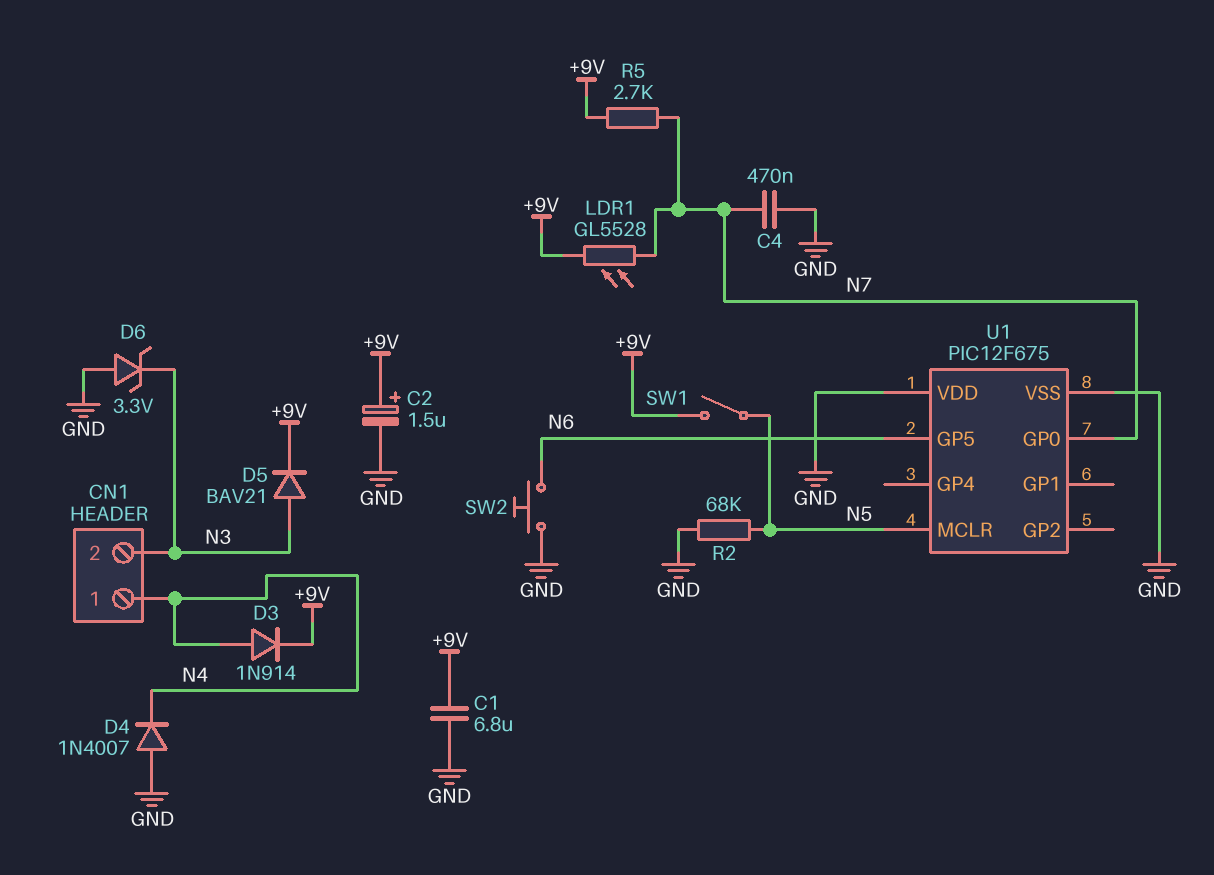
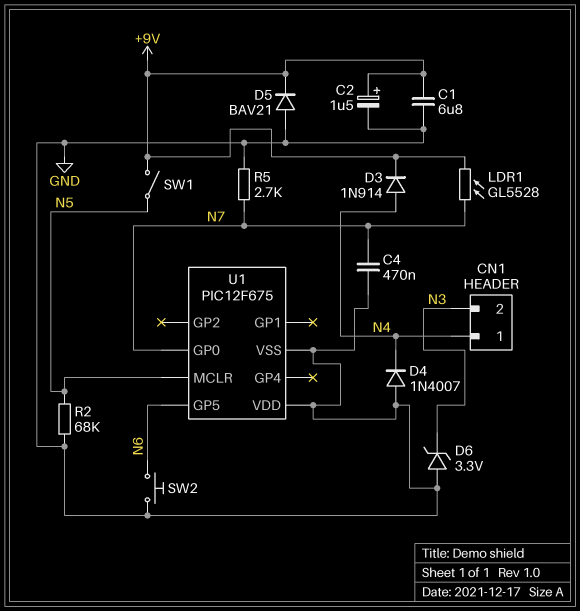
D5: diode BAV21 (A N3, K +9V) -> diode BAV21 (A GND, K +9V)
R5: 2.7k (+9V, N7) -> 2.7k (GND, N7)

